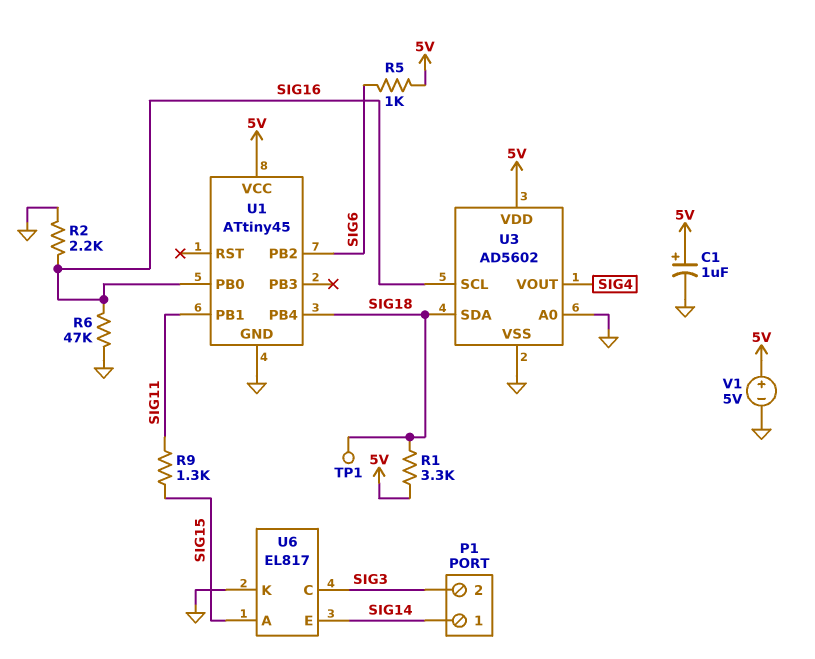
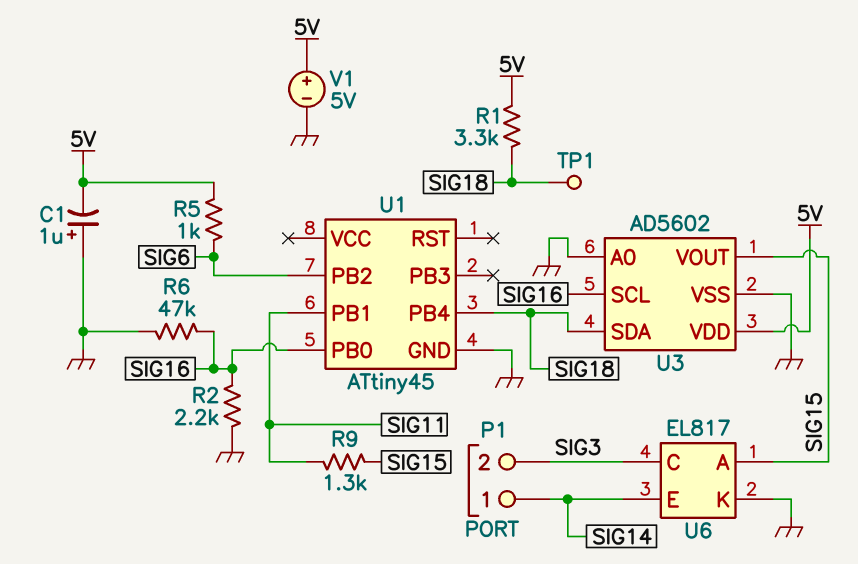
C1: 1uF (plus 5V, minus GND) -> 1uF (plus GND, minus 5V)
U1 pin VCC: 5V -> none
U3 pin VOUT: SIG4 -> SIG15

